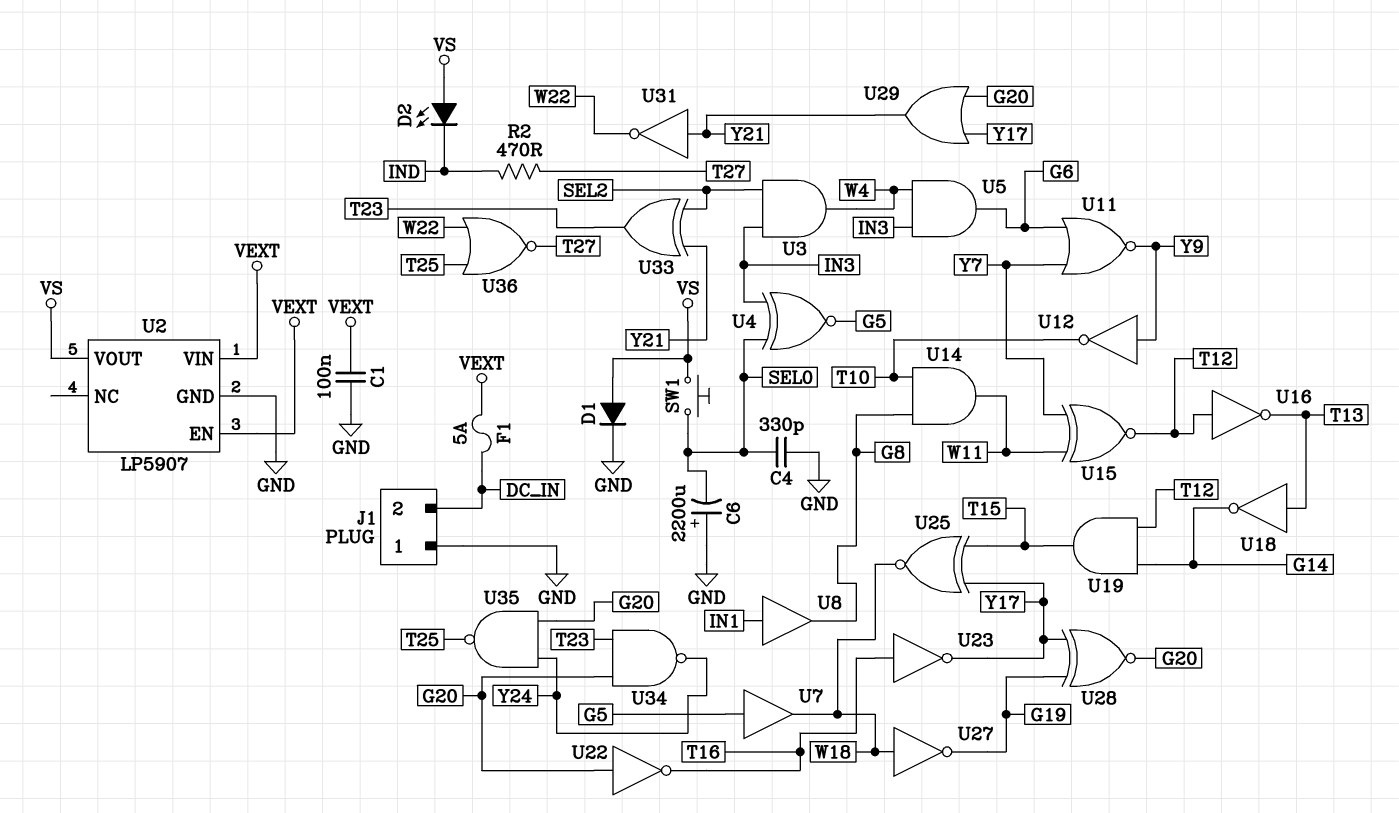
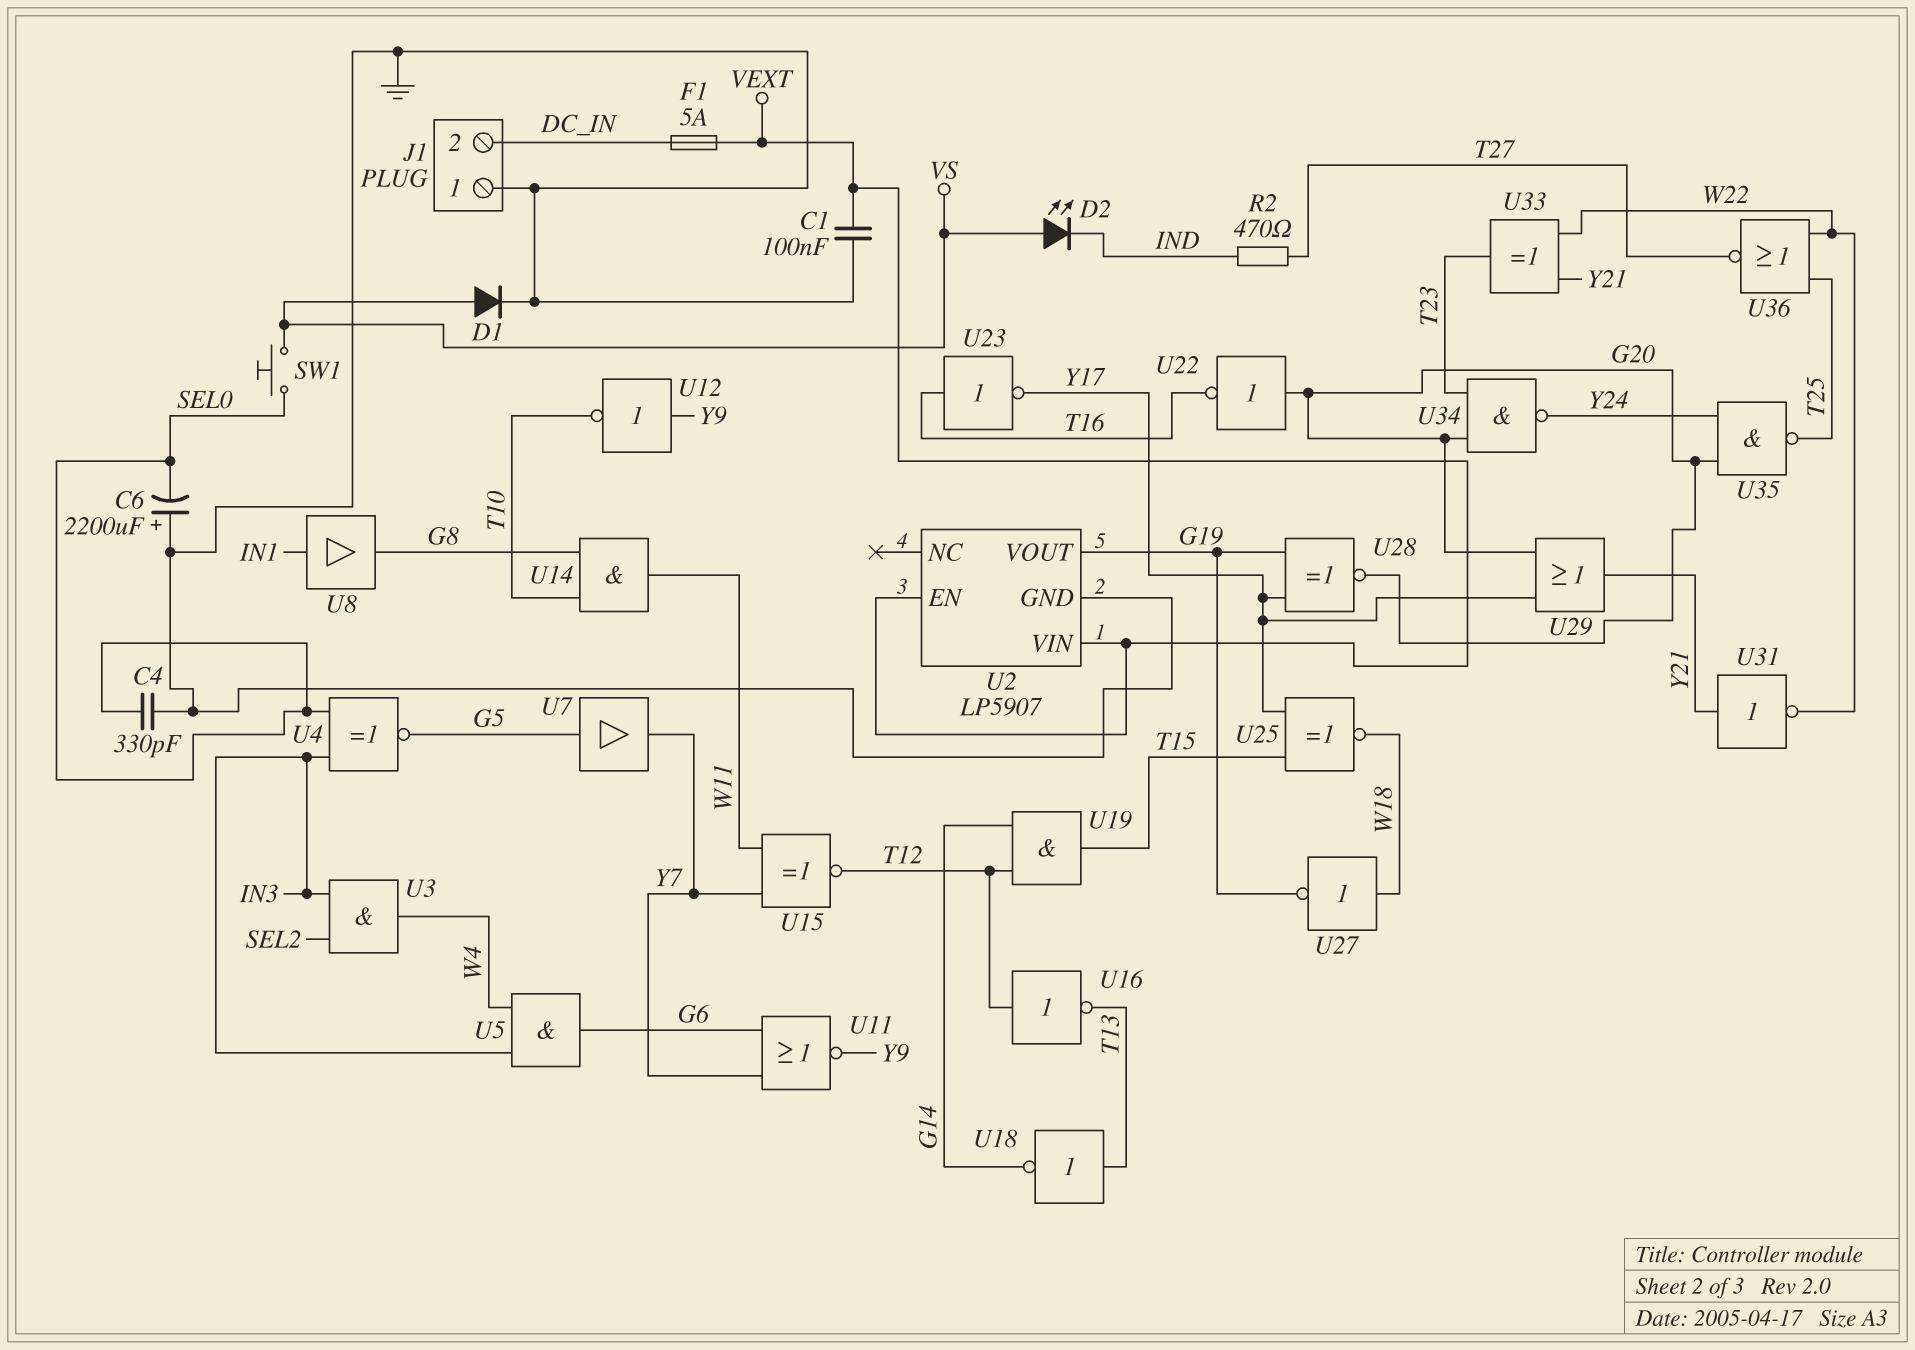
U2 pin VOUT: VS -> G19
U7: buffer (in G5, out W18) -> buffer (in G5, out Y7)
U33: XOR (in SEL2, in Y21, out T23) -> XOR (in W22, in Y21, out T23)

